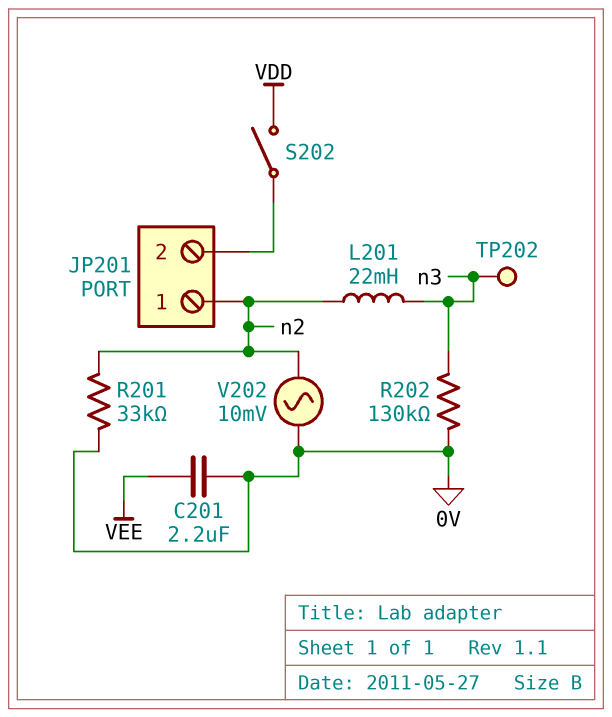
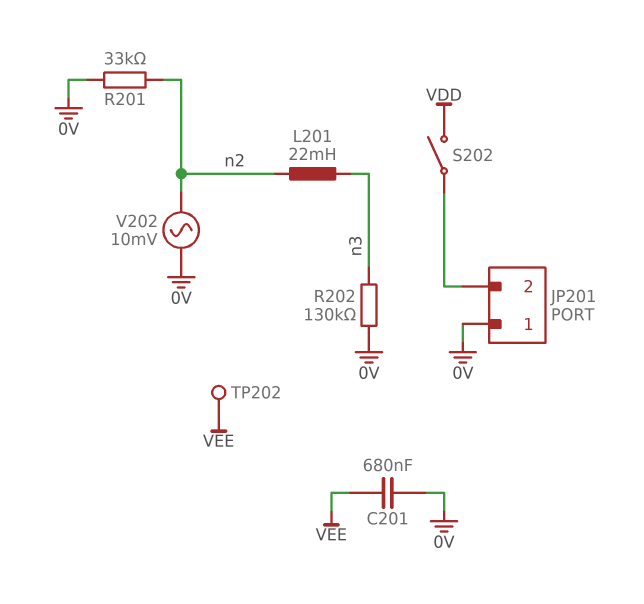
C201: 2.2uF (0V, VEE) -> 680nF (0V, VEE)
JP201 pin 1: n2 -> 0V
TP202: test point (n3) -> test point (VEE)

